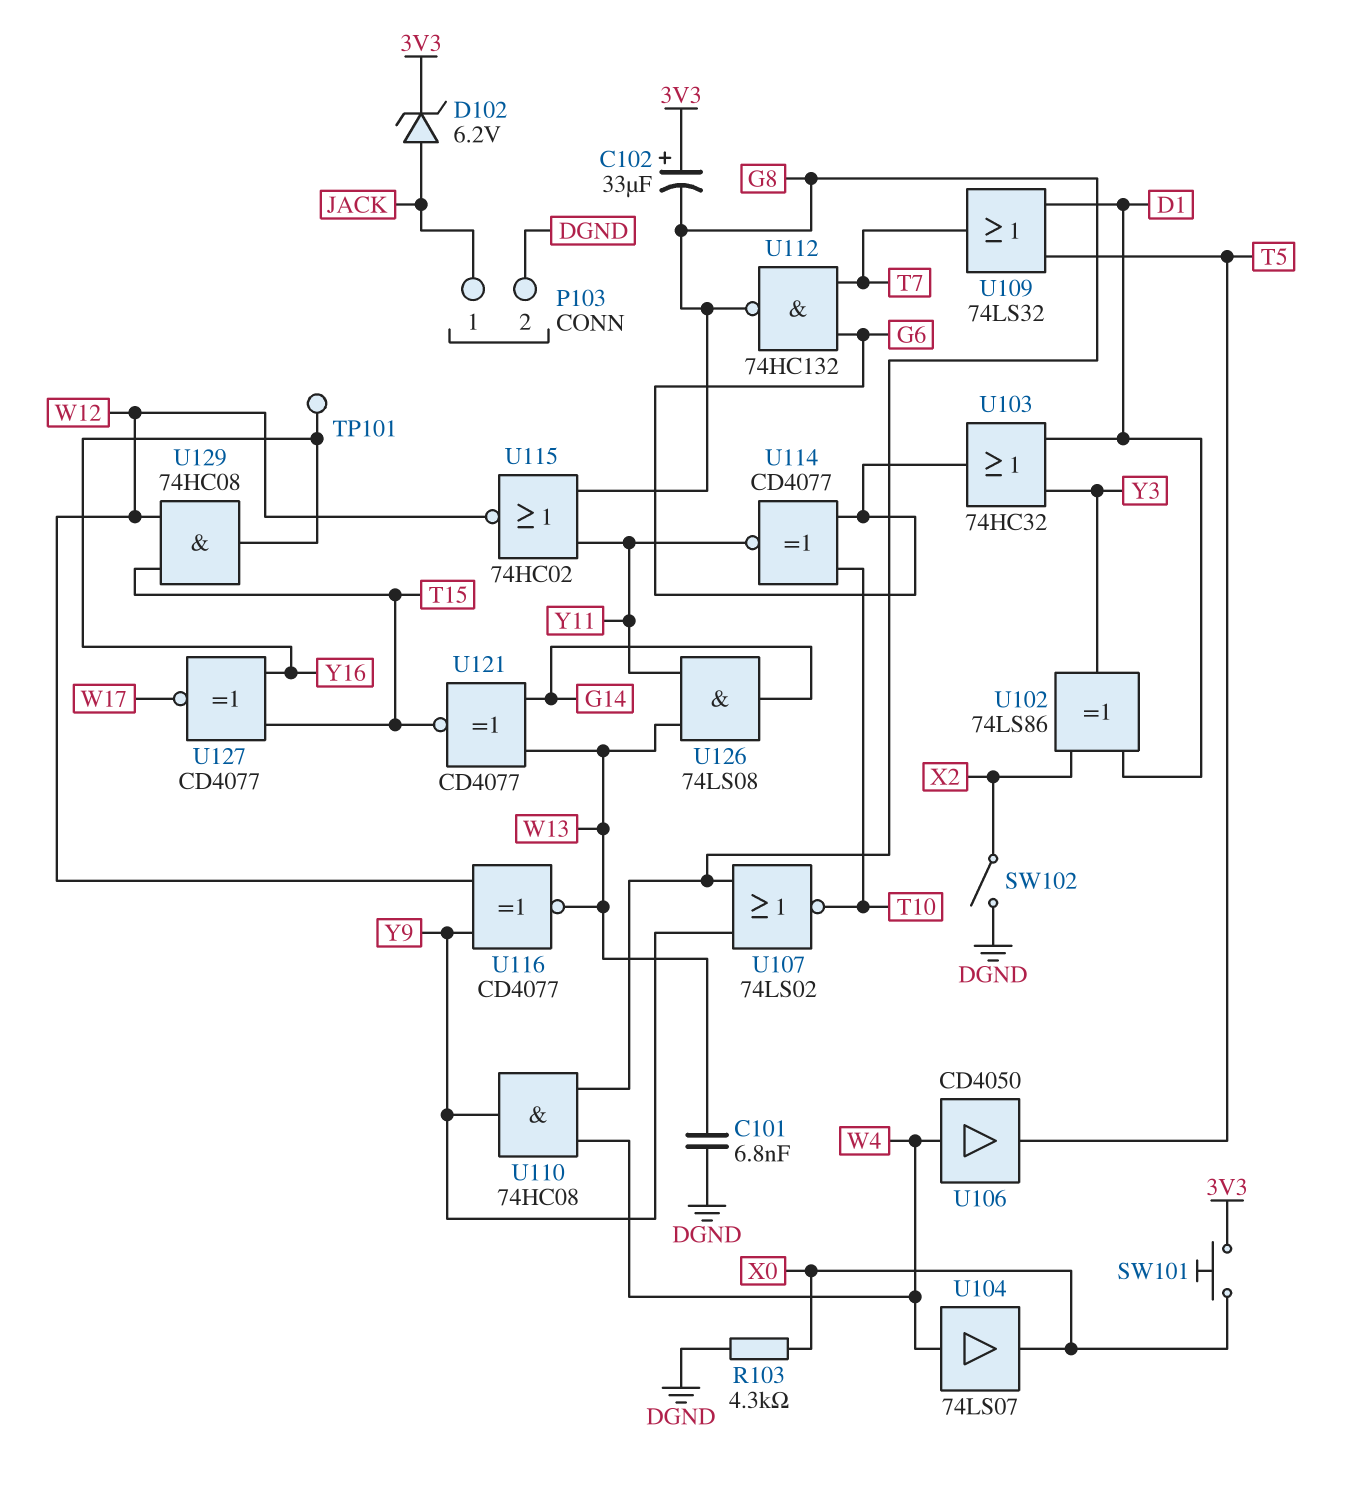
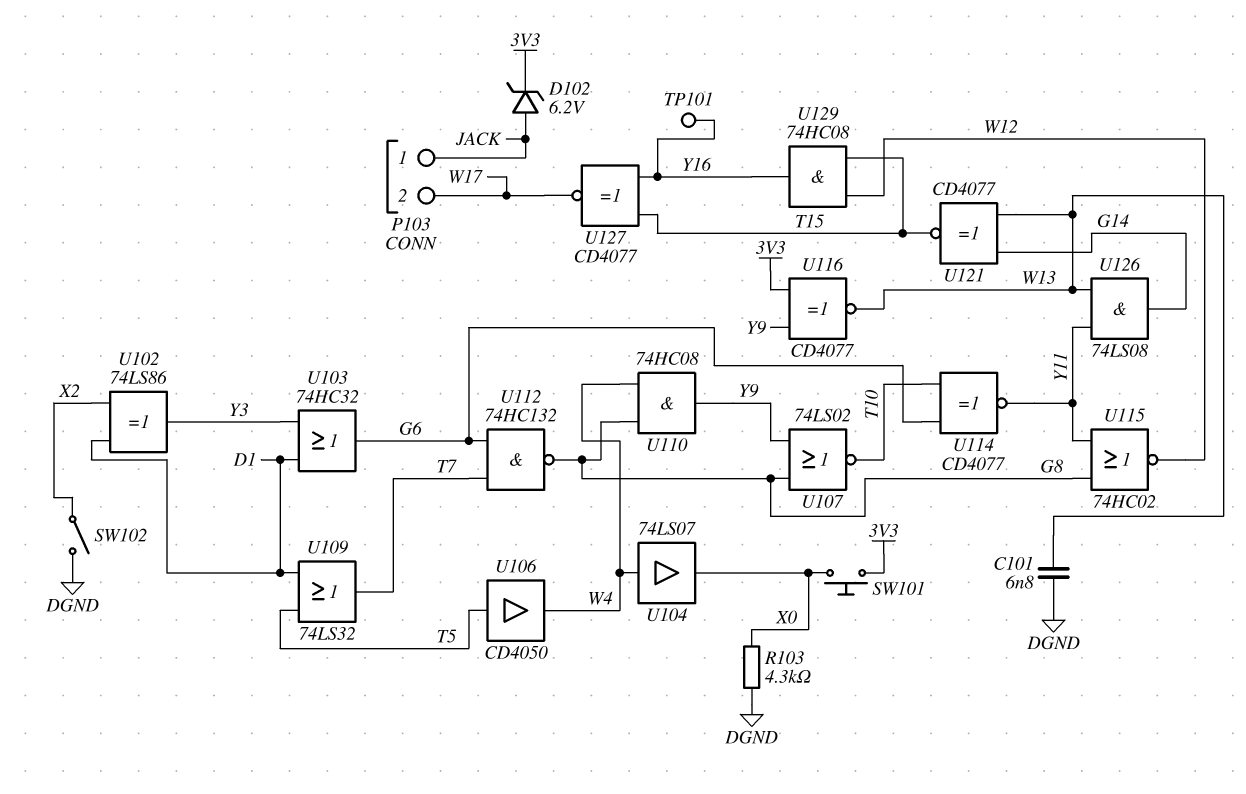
C102: 33uF (plus 3V3, minus G8) -> none
P103 pin 2: DGND -> W17
U106: buffer CD4050 (in W4, out T5) -> buffer CD4050 (in T5, out W4)
U116: XNOR CD4077 (in W12, in Y9, out W13) -> XNOR CD4077 (in 3V3, in Y9, out W13)

